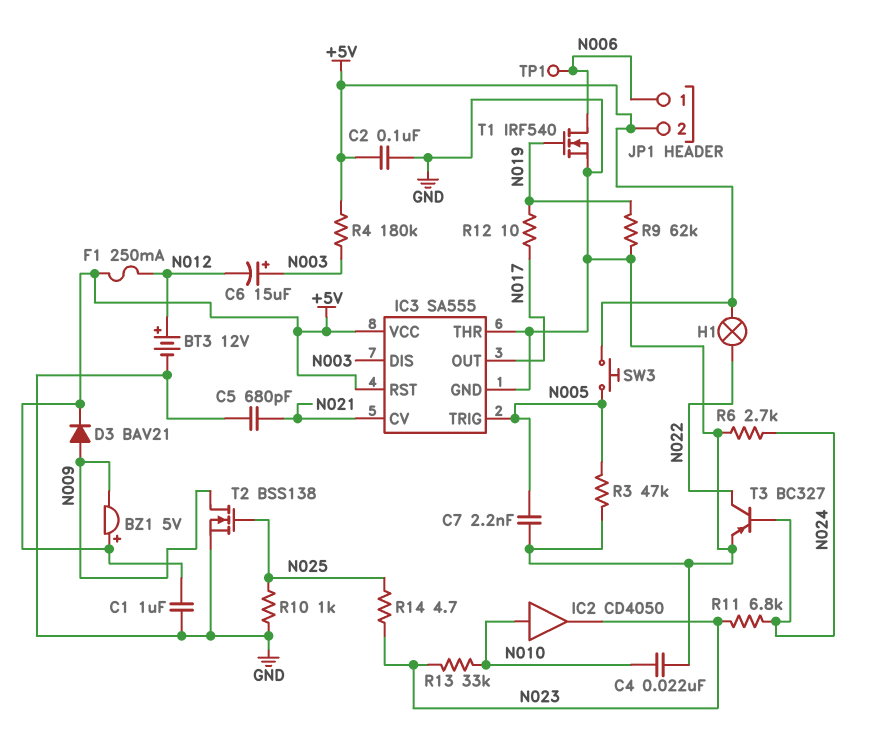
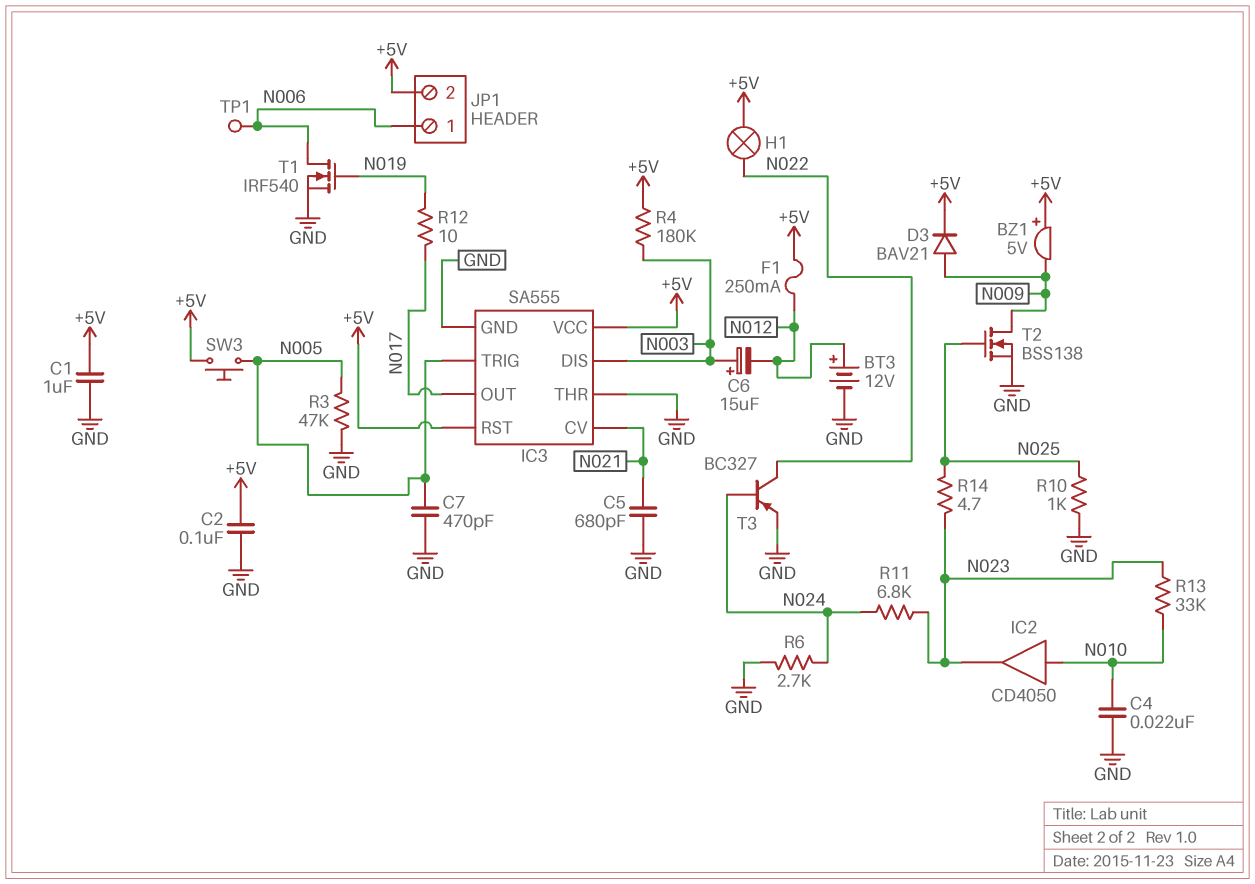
C7: 2.2nF (GND, N005) -> 470pF (GND, N005)
R9: 62k (GND, N019) -> none

